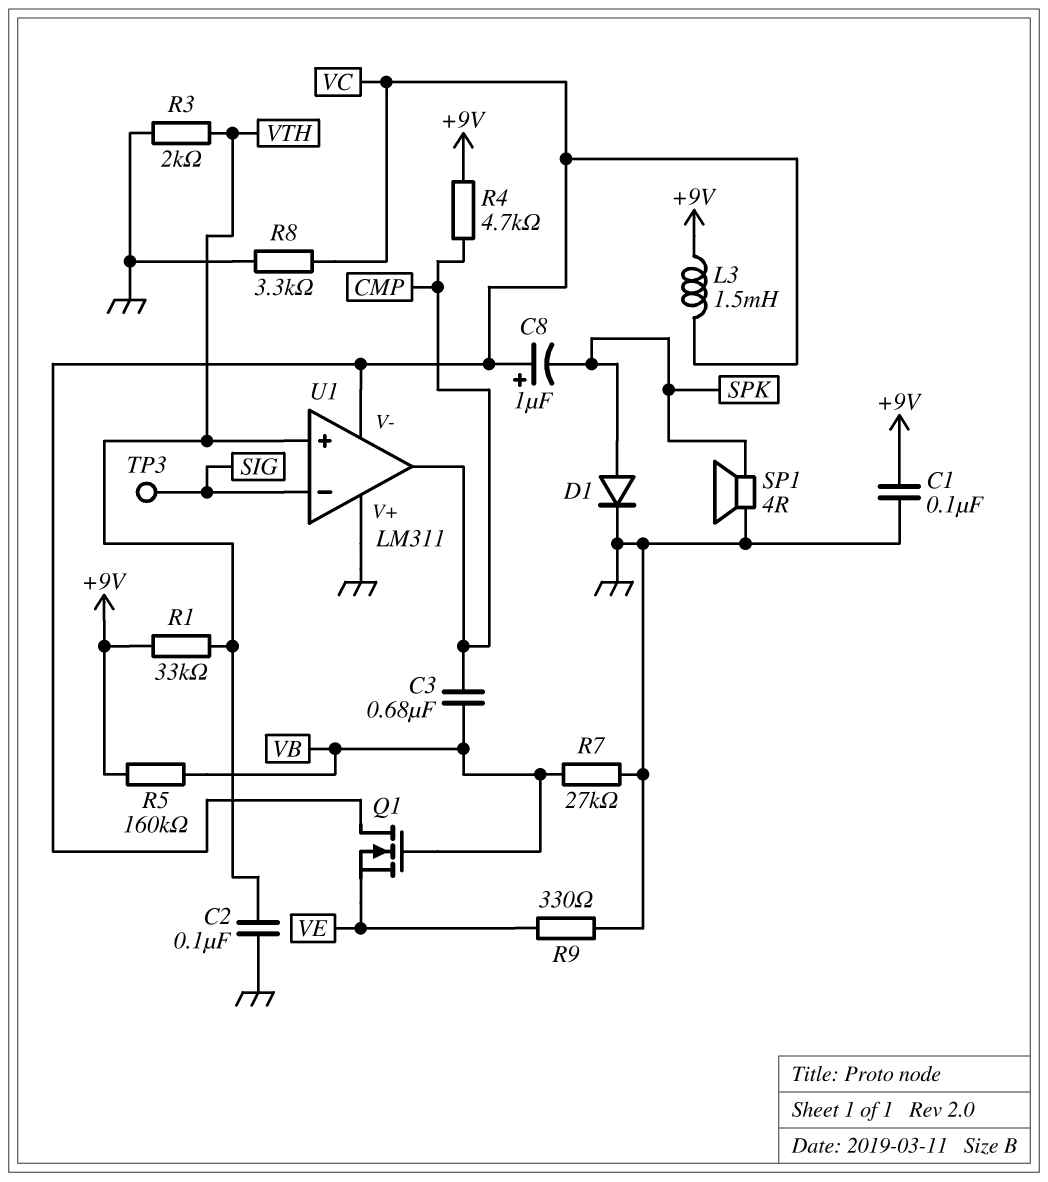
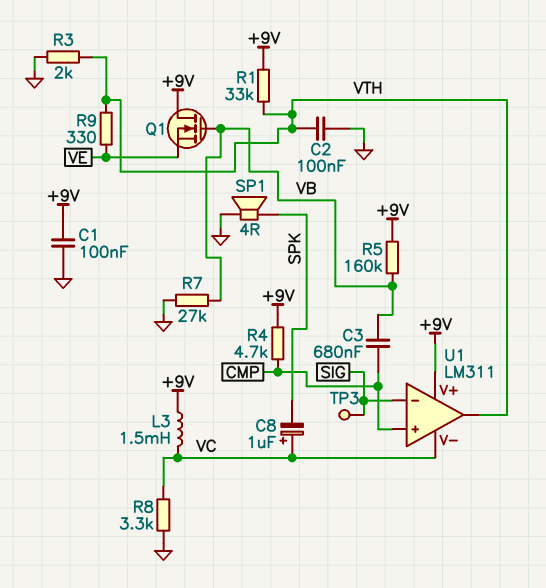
D1: diode (A SPK, K GND) -> none
Q1: NMOS (G VB, D VC, S VE) -> NMOS (G VB, D +9V, S VE)
R9: 330 (GND, VE) -> 330 (VE, VTH)
U1 pin V+: GND -> +9V
U1 pin in+: VTH -> CMP
U1 pin out: CMP -> VTH

